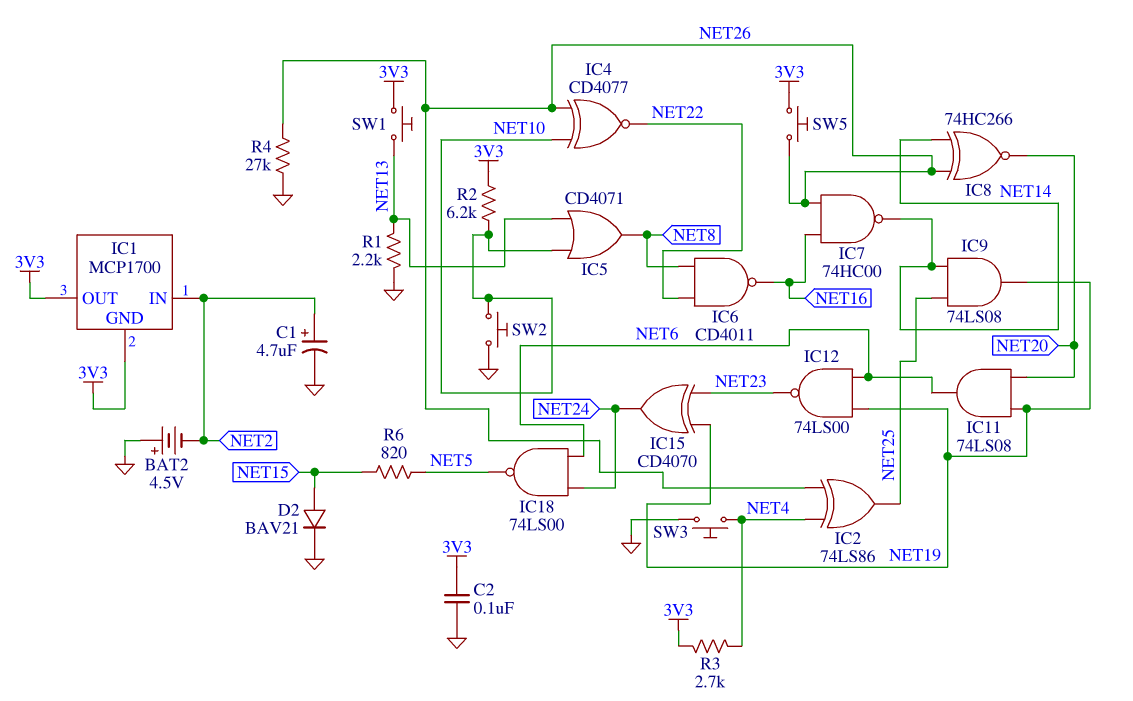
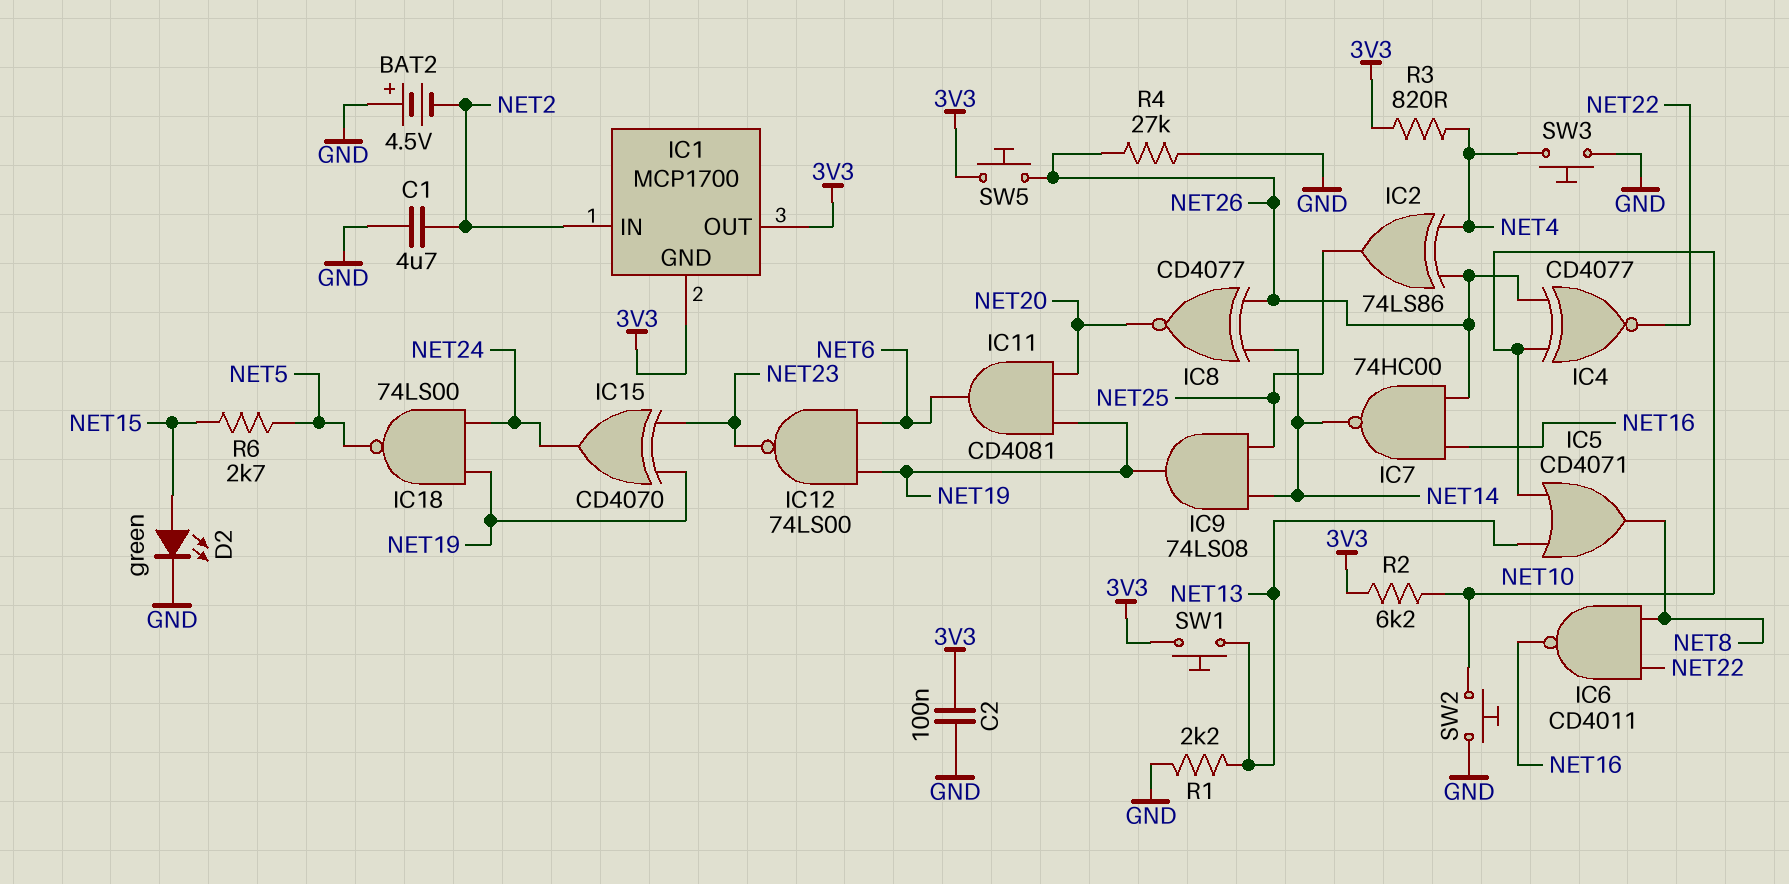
C1: 4.7uF (plus NET2, minus GND) -> 4.7uF (GND, NET2)
D2: diode BAV21 (A NET15, K GND) -> LED green (A NET15, K GND)
IC8: XNOR 74HC266 (in NET14, in NET26, out NET20) -> XNOR CD4077 (in NET14, in NET26, out NET20)
IC11: AND 74LS08 (in NET19, in NET20, out NET6) -> AND CD4081 (in NET19, in NET20, out NET6)
IC18: NAND 74LS00 (in NET6, in NET24, out NET5) -> NAND 74LS00 (in NET19, in NET24, out NET5)
R3: 2.7k (3V3, NET4) -> 820 (3V3, NET4)
R6: 820 (NET5, NET15) -> 2.7k (NET5, NET15)

